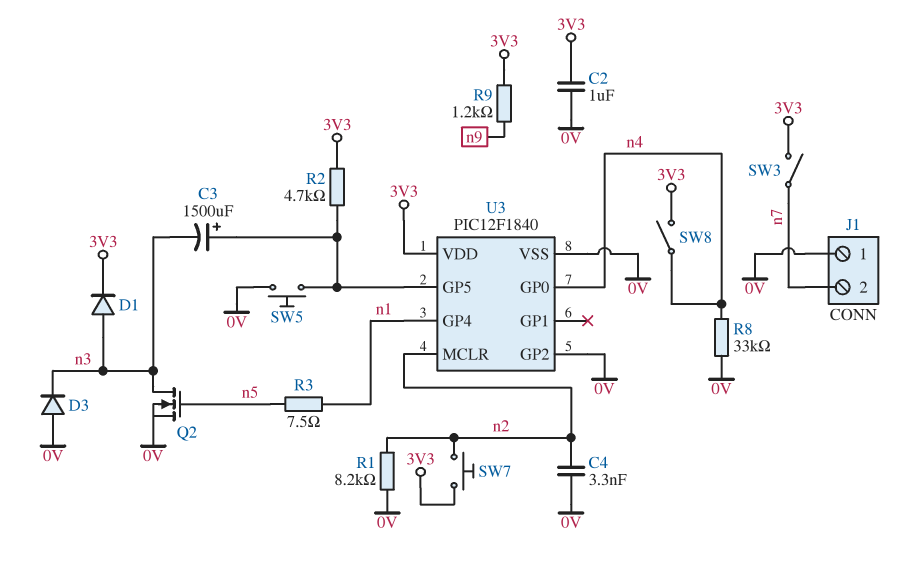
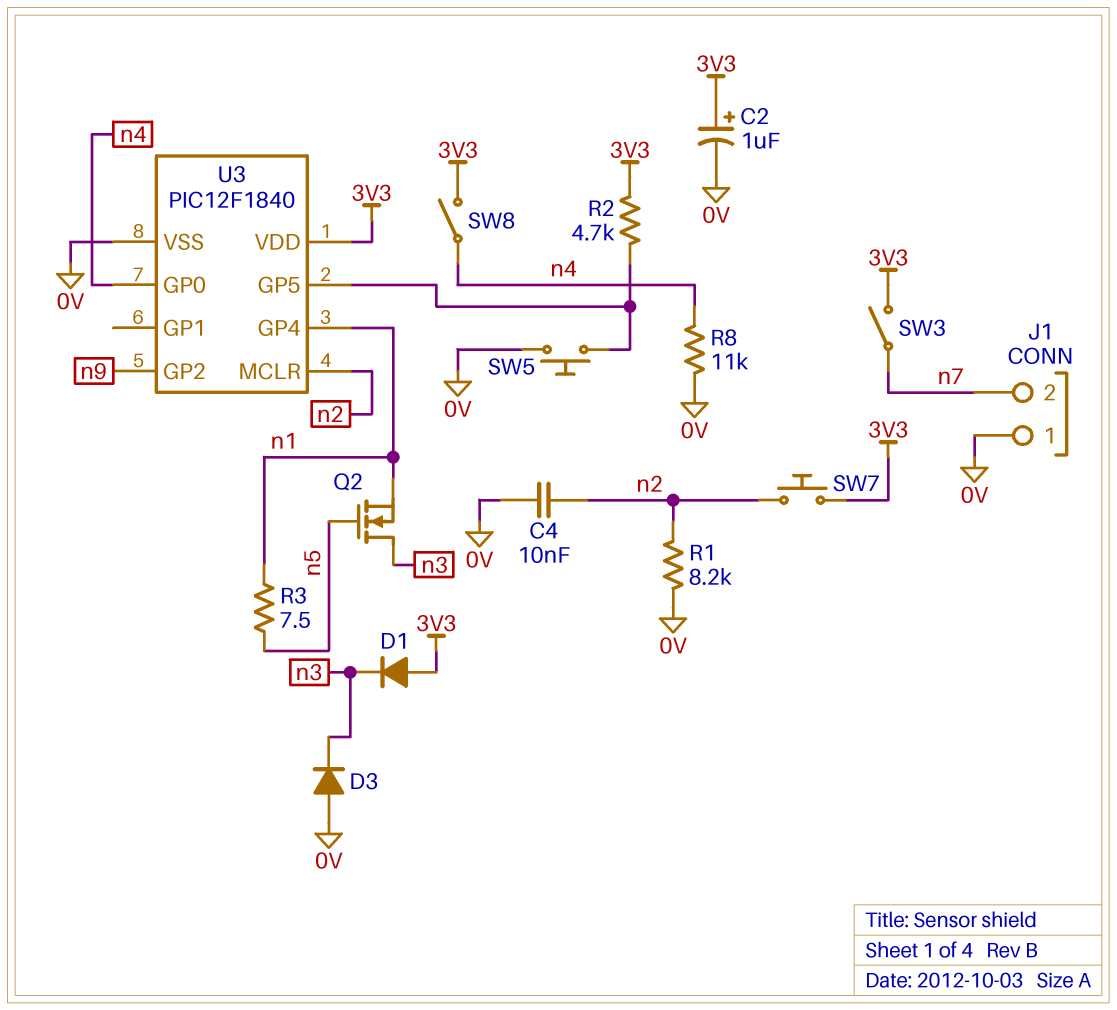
C2: 1uF (0V, 3V3) -> 1uF (plus 3V3, minus 0V)
C3: 1500uF (plus U3/GP5, minus n3) -> none
C4: 3.3nF (0V, n2) -> 10nF (0V, n2)
D1: diode (A n3, K 3V3) -> diode (A 3V3, K n3)
Q2: NMOS (G n5, D n3, S 0V) -> NMOS (G n5, D n3, S n1)
R8: 33k (0V, n4) -> 11k (0V, n4)
R9: 1.2k (3V3, n9) -> none
U3 pin GP2: 0V -> n9

